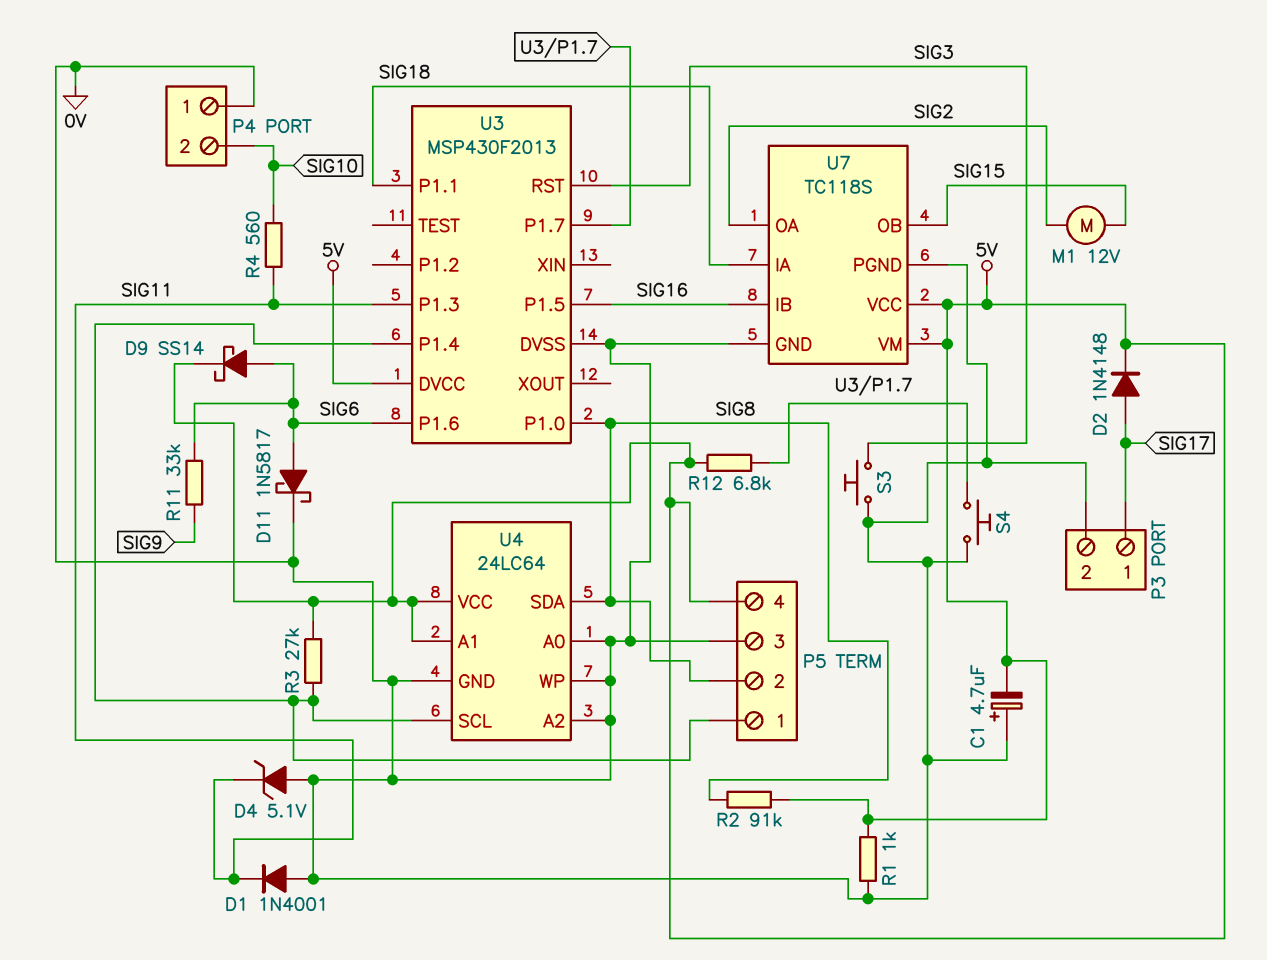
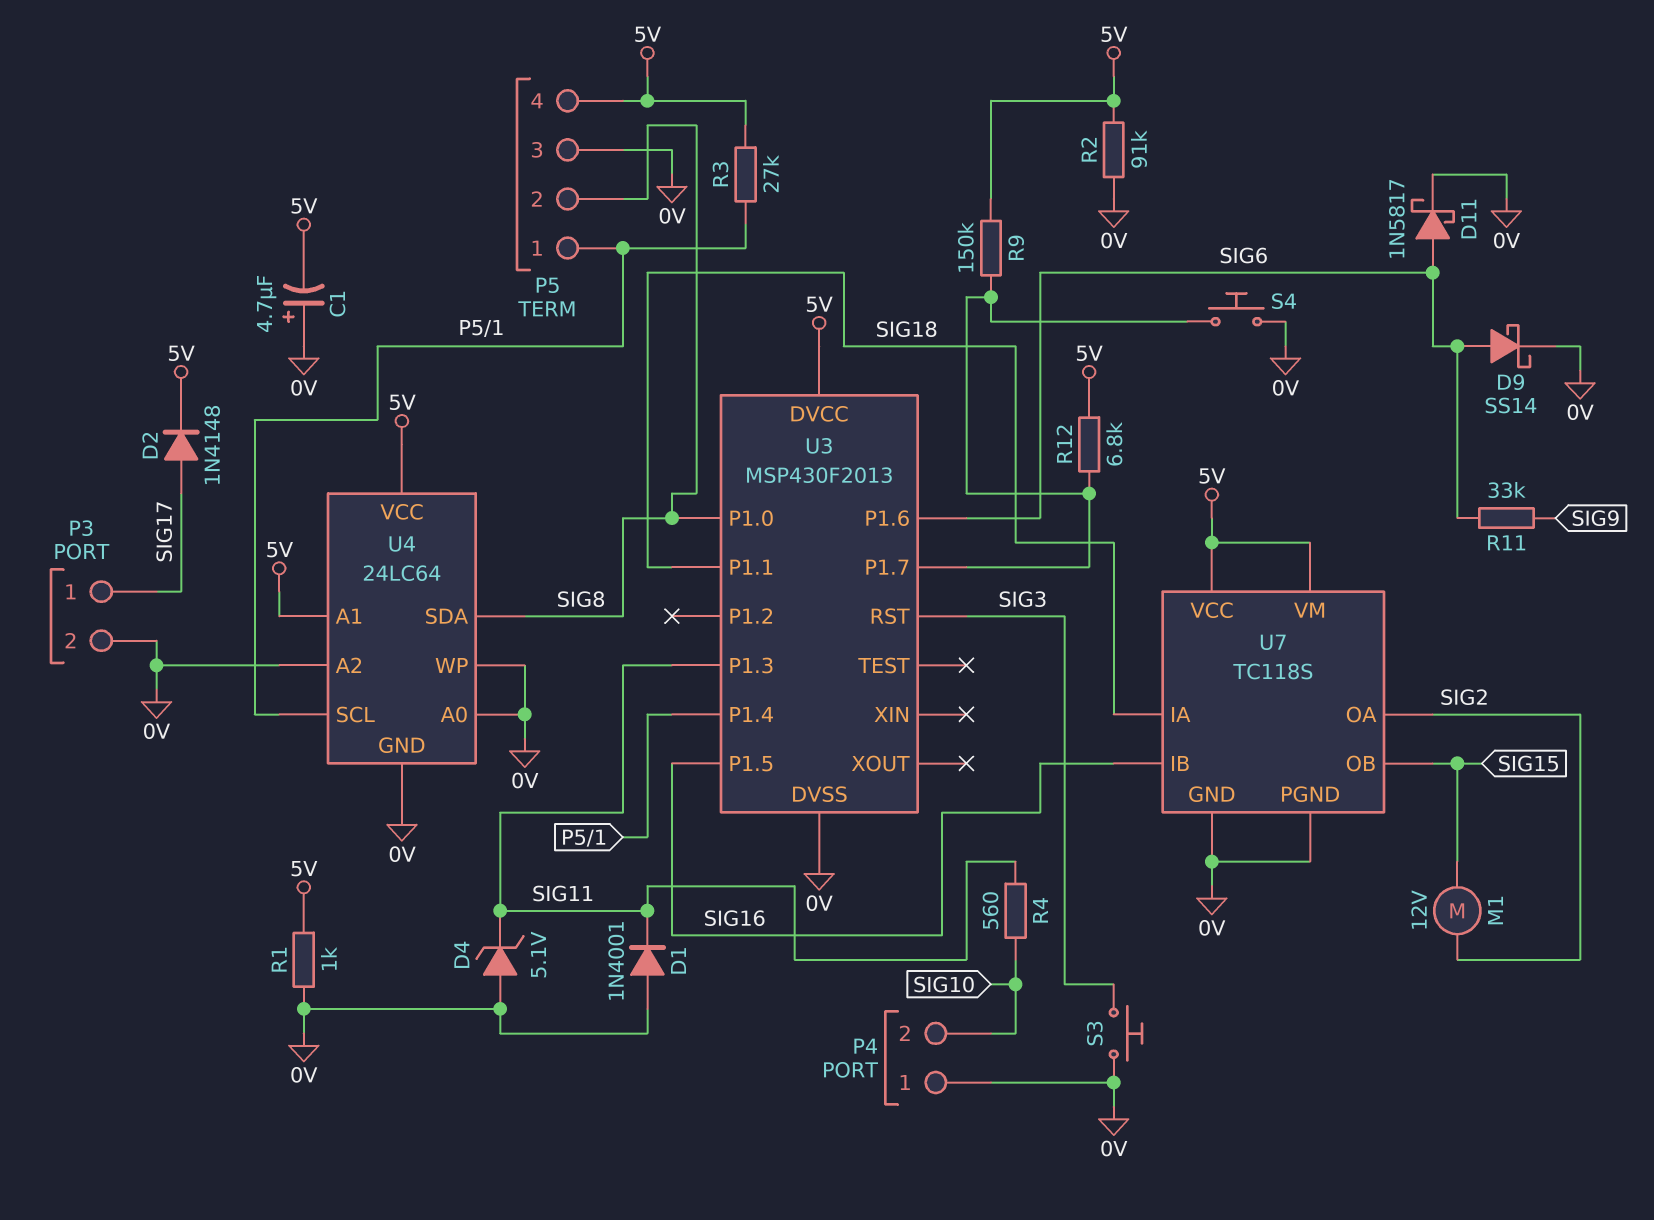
D9: schottky SS14 (A SIG6, K 5V) -> schottky SS14 (A SIG6, K 0V)
R2: 91k (5V, SIG8) -> 91k (0V, 5V)
R9: none -> 150k (5V, U3/P1.7)

